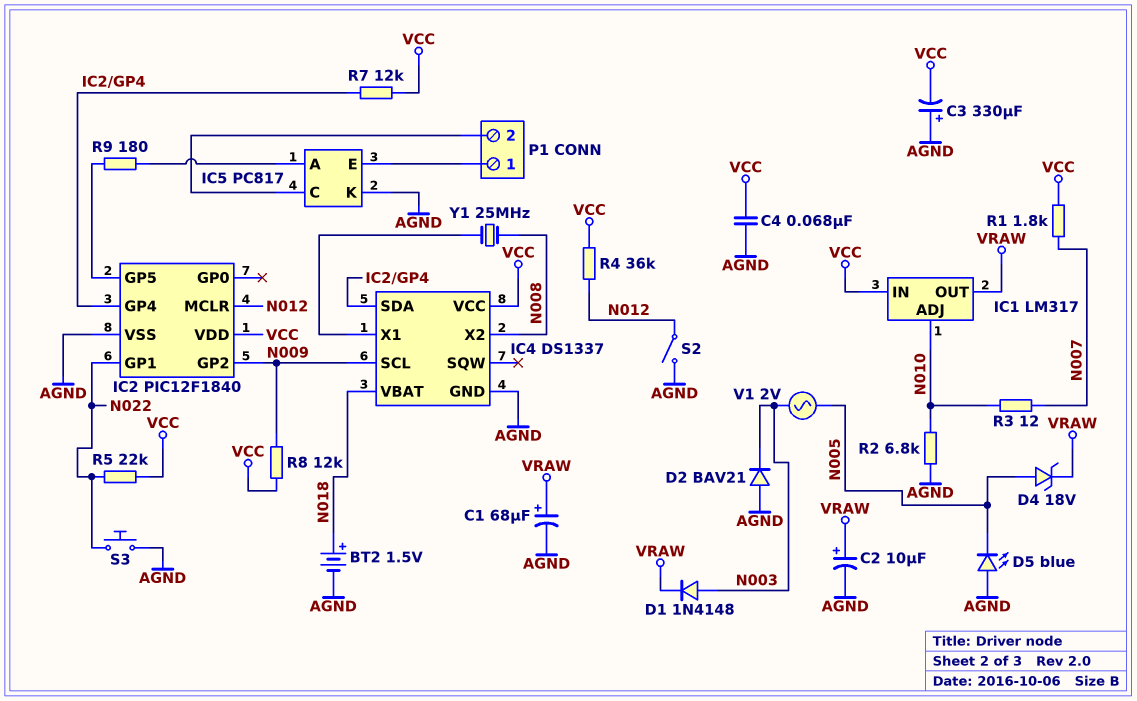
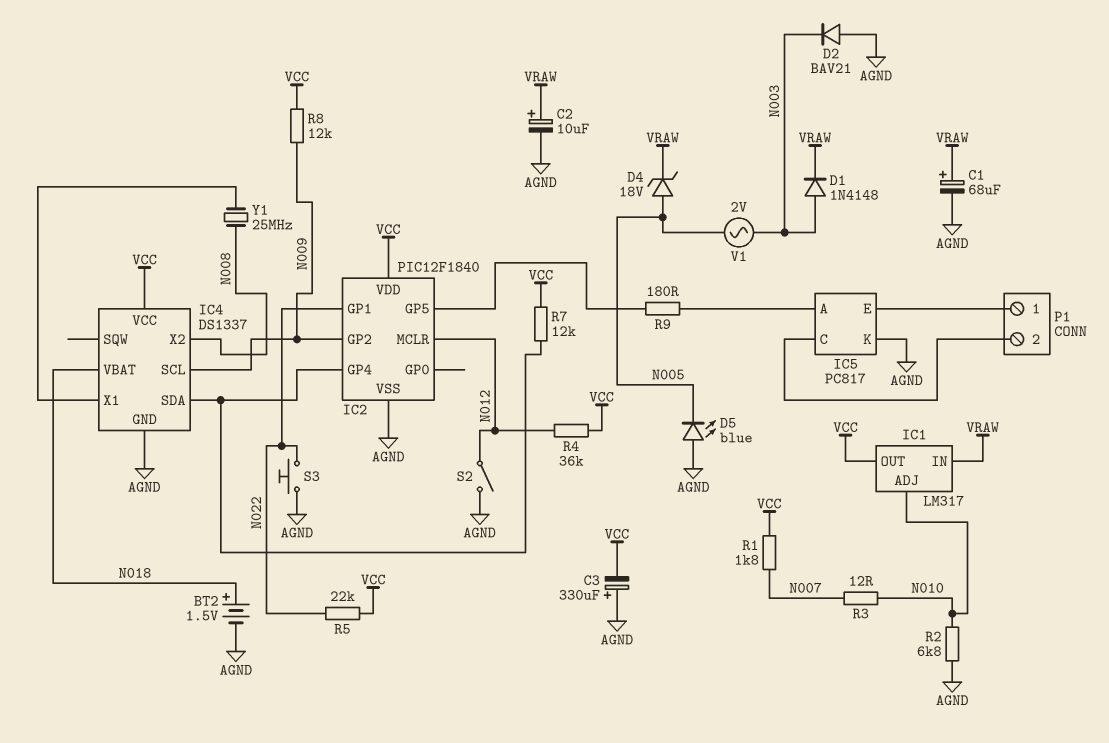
C4: 68nF (AGND, VCC) -> none
IC1 pin IN: VCC -> VRAW
IC1 pin OUT: VRAW -> VCC

